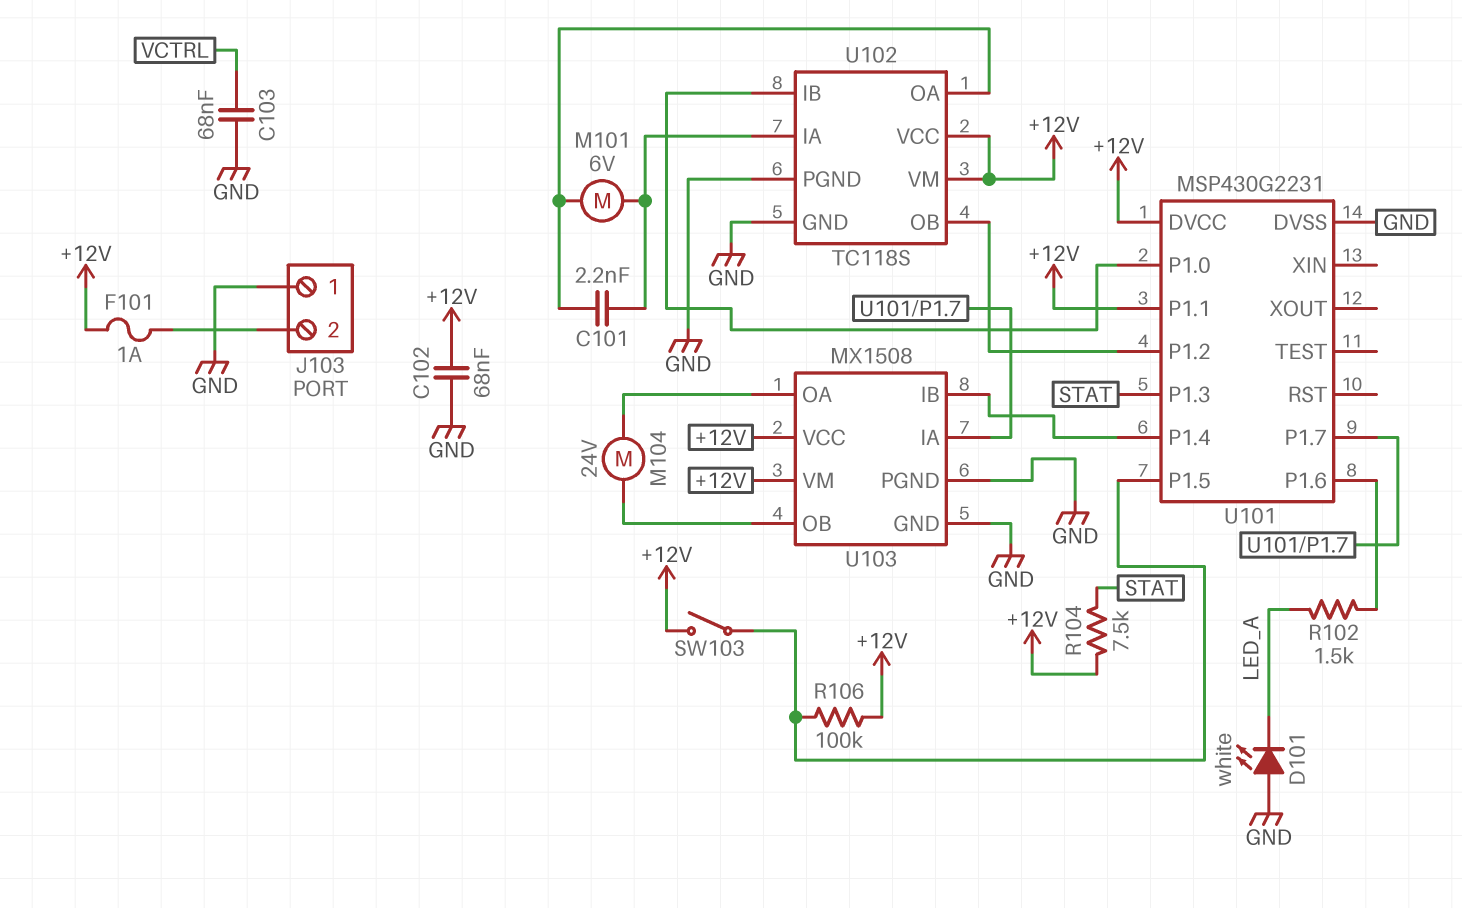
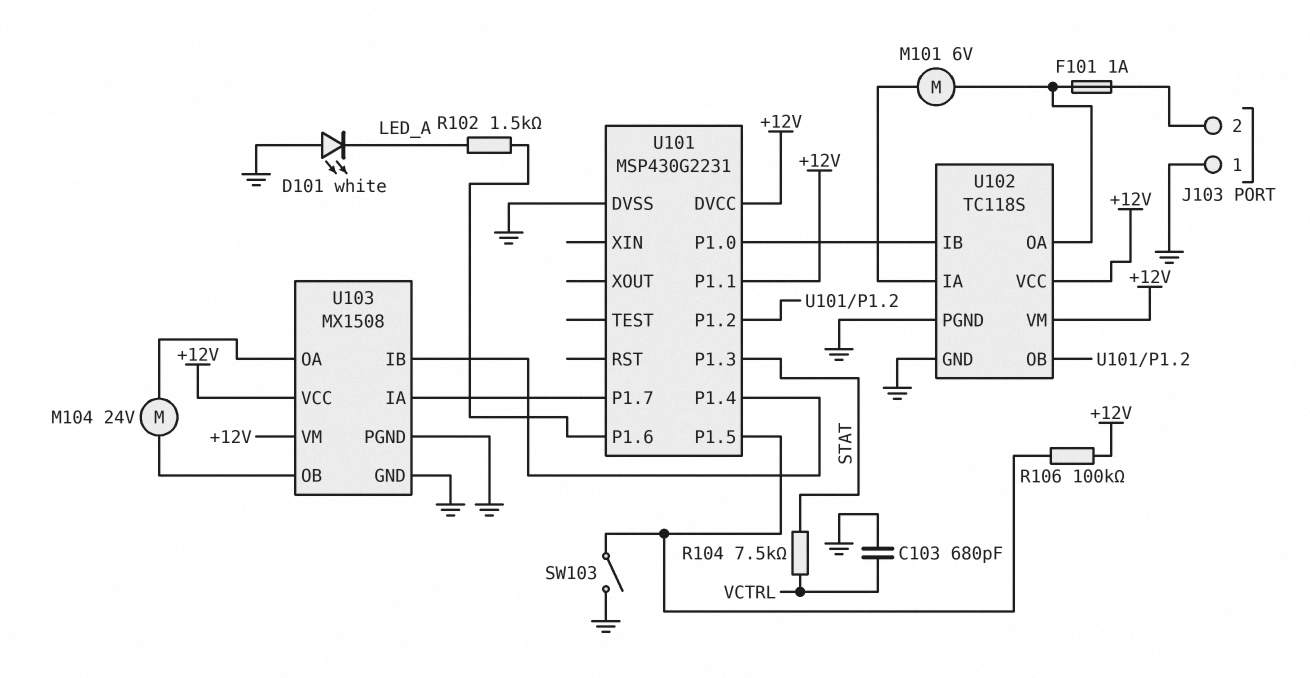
C101: 2.2nF (U102/IA, U102/OA) -> none
C102: 68nF (+12V, GND) -> none
C103: 68nF (GND, VCTRL) -> 680pF (GND, VCTRL)
F101: 1A (+12V, J103/2) -> 1A (J103/2, U102/OA)
R104: 7.5k (+12V, STAT) -> 7.5k (STAT, VCTRL)
SW103: switch (+12V, U101/P1.5) -> switch (GND, U101/P1.5)

